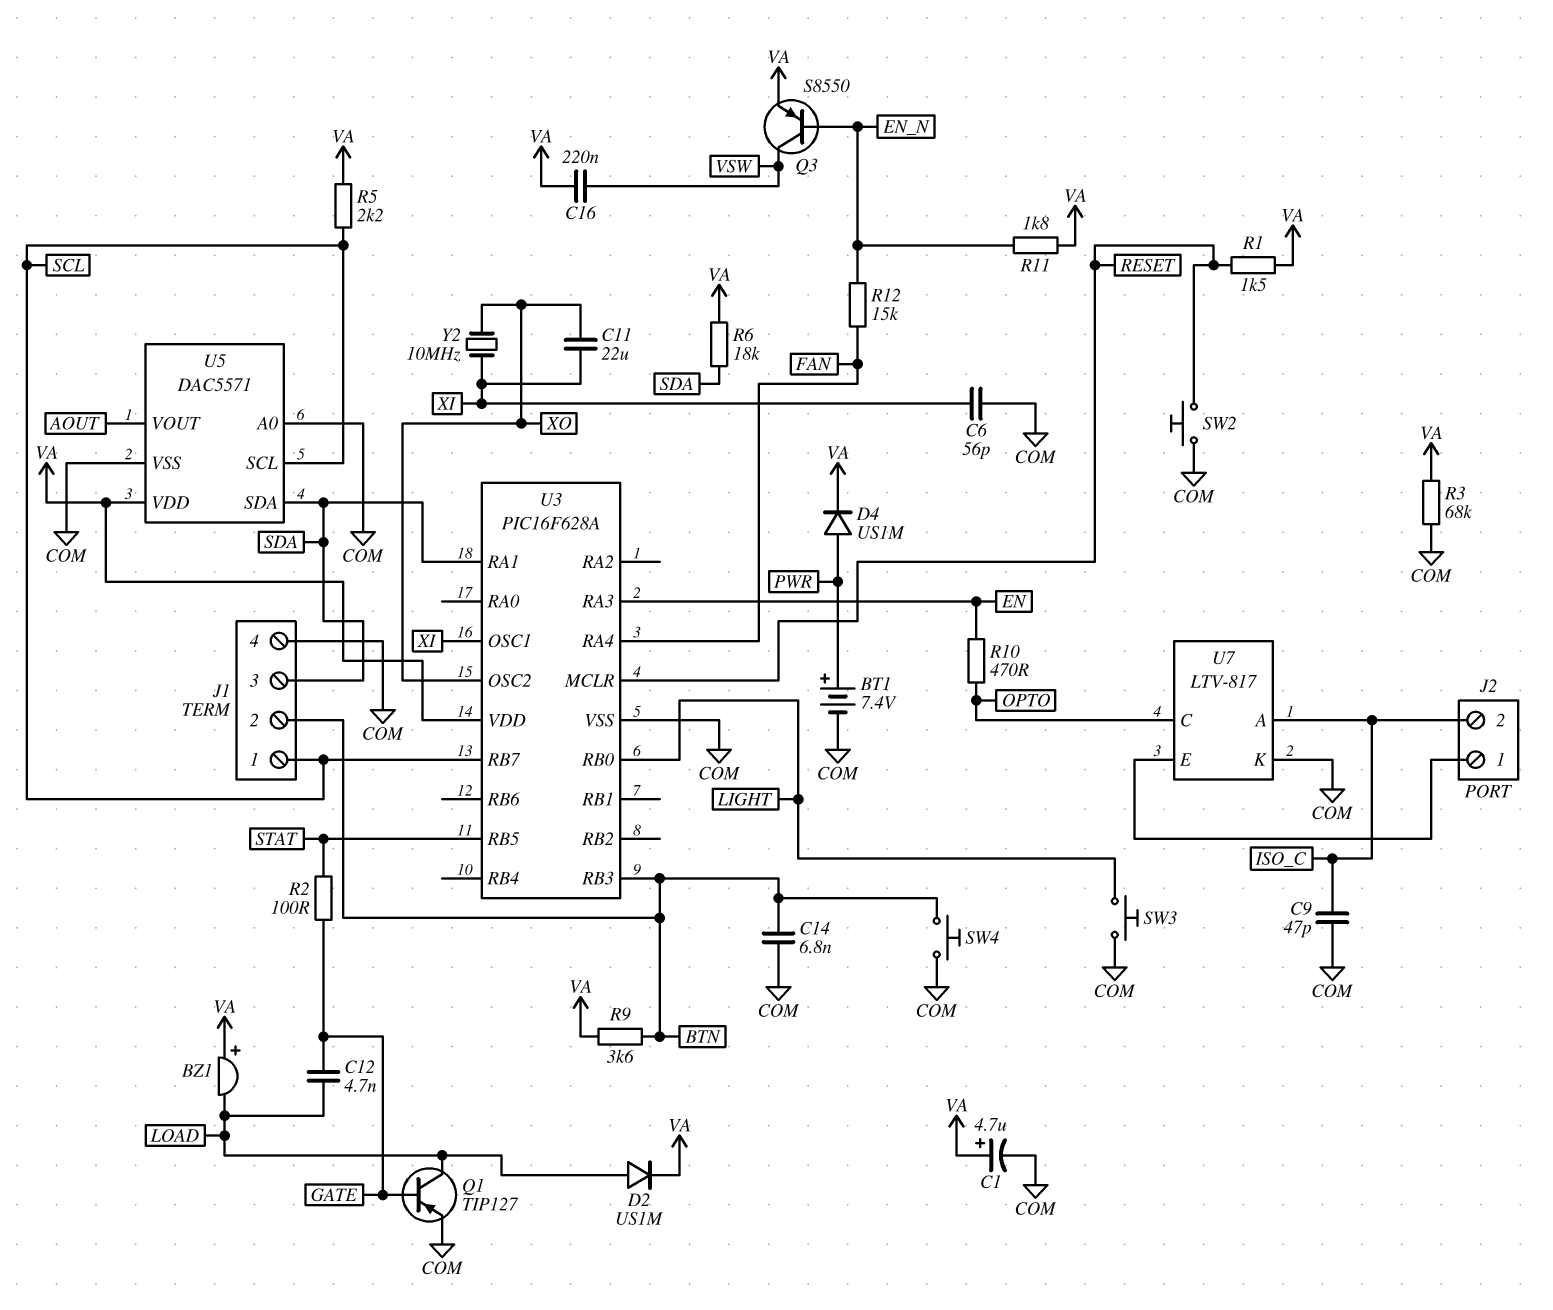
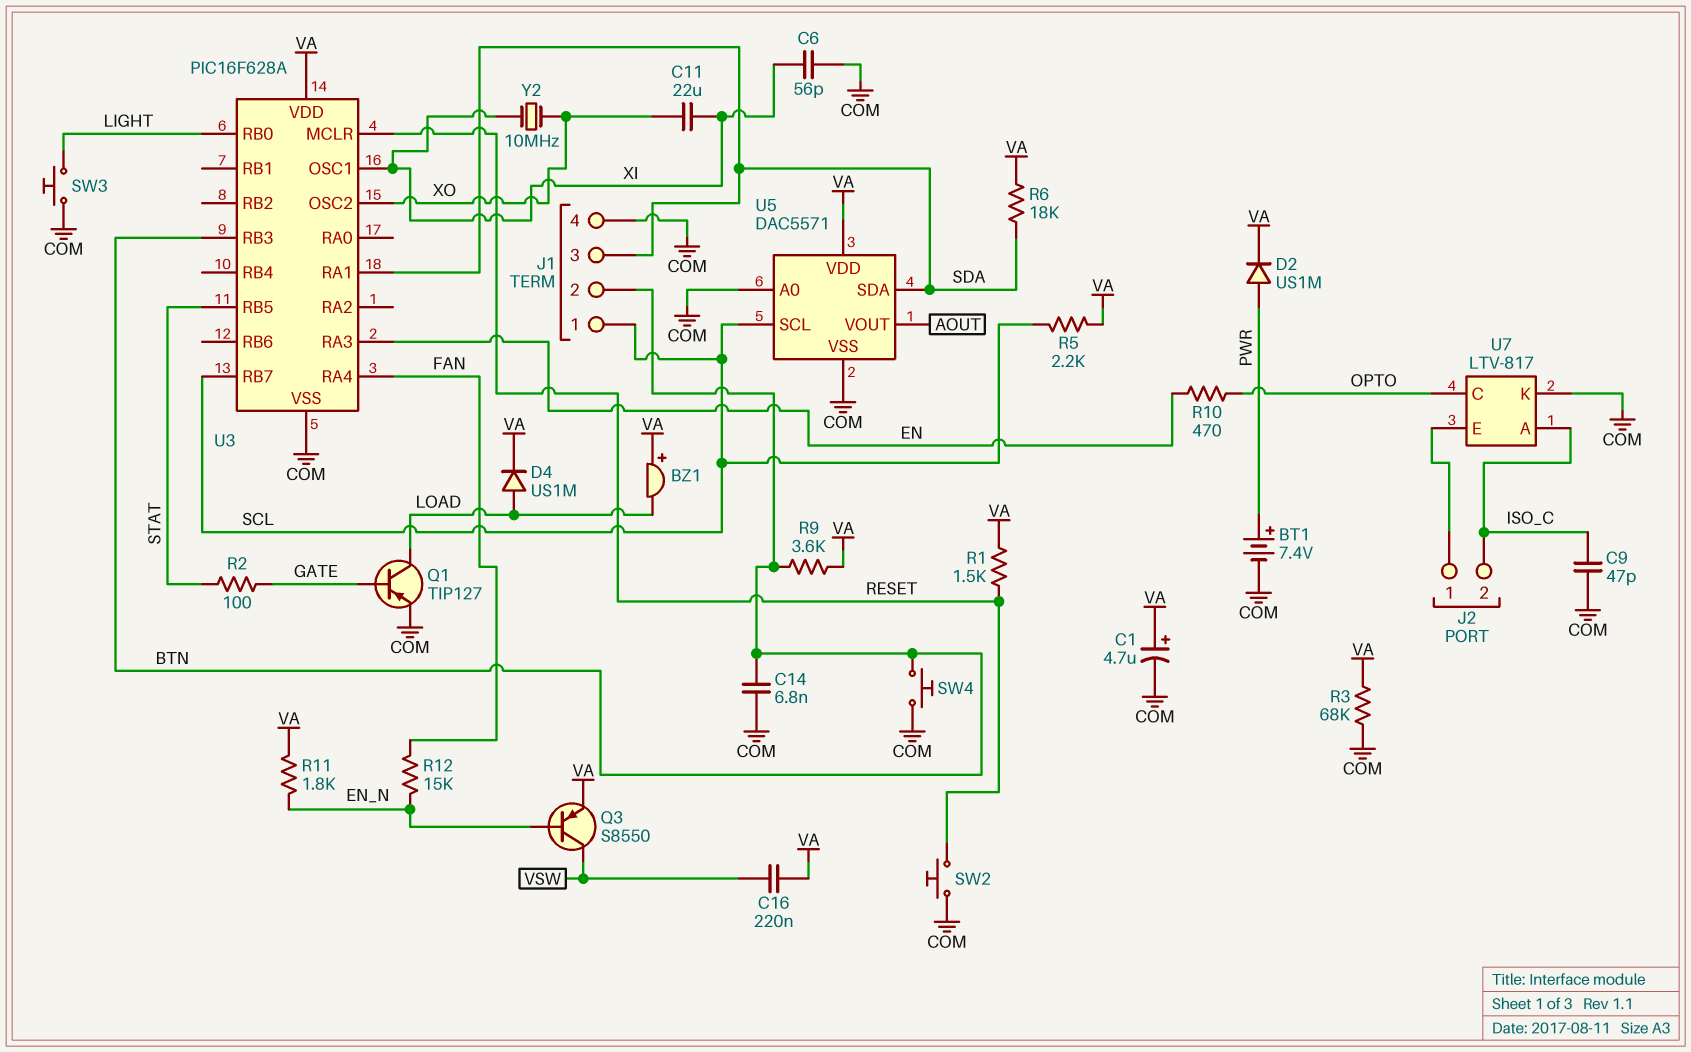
C12: 4.7nF (GATE, LOAD) -> none
D2: diode US1M (A LOAD, K VA) -> diode US1M (A PWR, K VA)
D4: diode US1M (A PWR, K VA) -> diode US1M (A LOAD, K VA)

